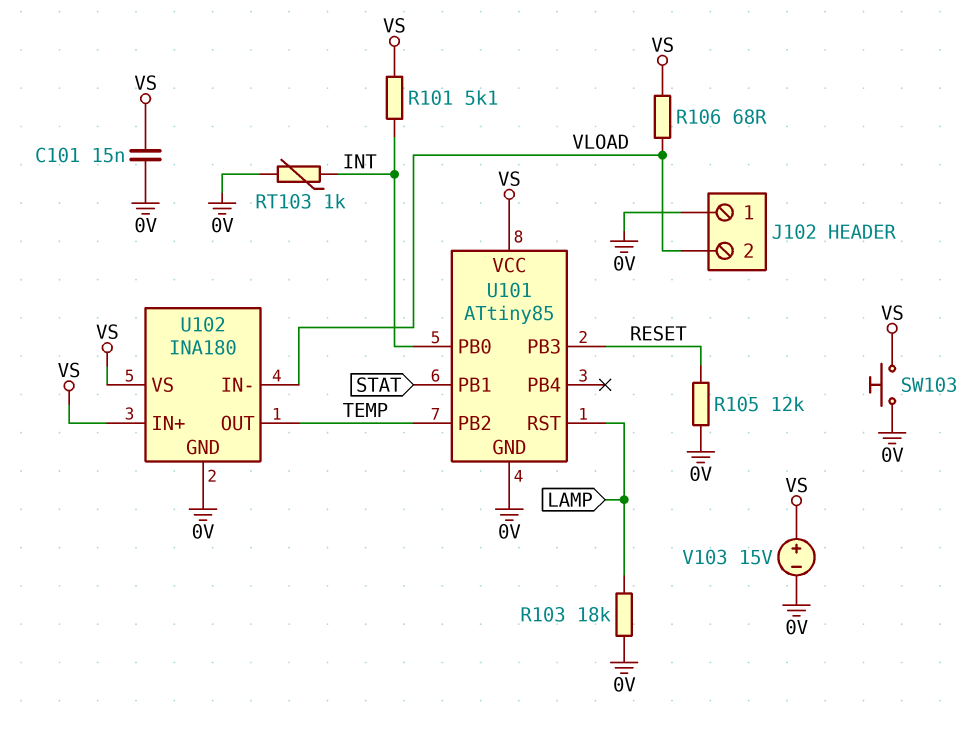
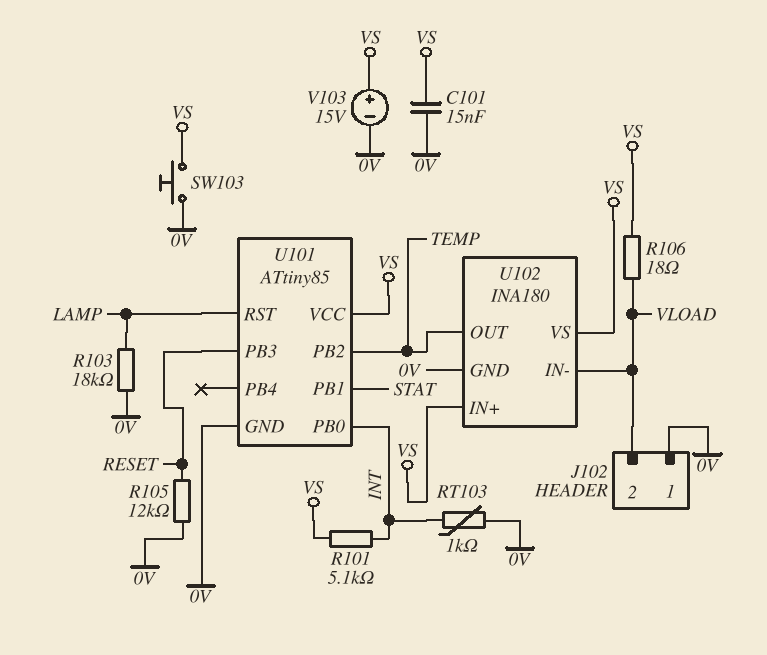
R106: 68 (VLOAD, VS) -> 18 (VLOAD, VS)

